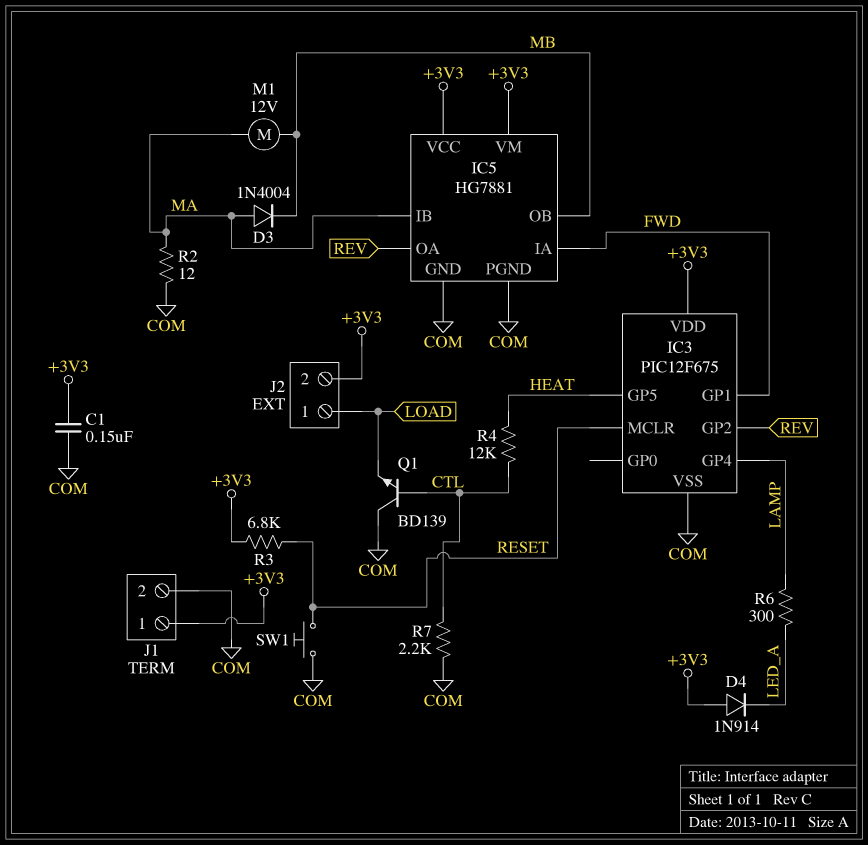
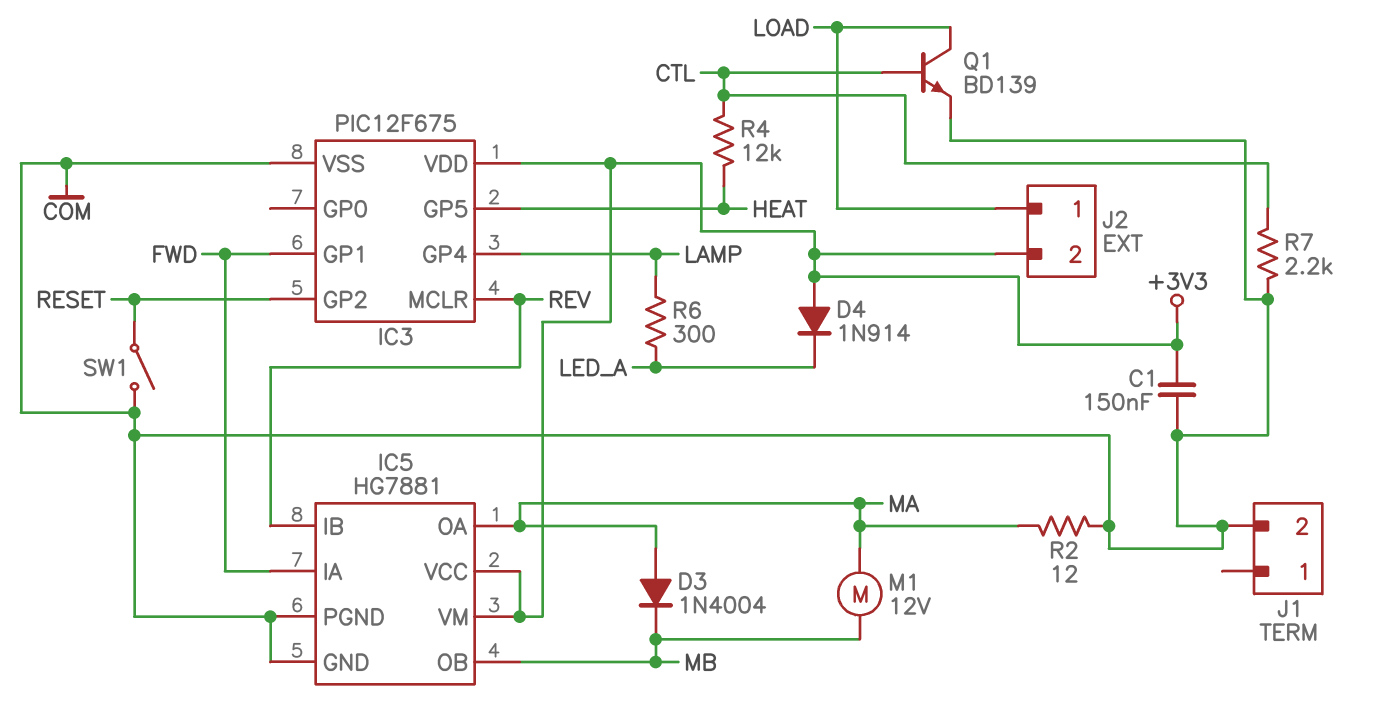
IC3 pin GP2: REV -> RESET
IC3 pin MCLR: RESET -> REV
IC5 pin IB: MA -> REV
IC5 pin OA: REV -> MA
J1 pin 1: +3V3 -> none
Q1: NPN BD139 (B CTL, C COM, E LOAD) -> NPN BD139 (B CTL, C LOAD, E COM)
R3: 6.8k (+3V3, RESET) -> none
SW1: button (COM, RESET) -> switch (COM, RESET)

